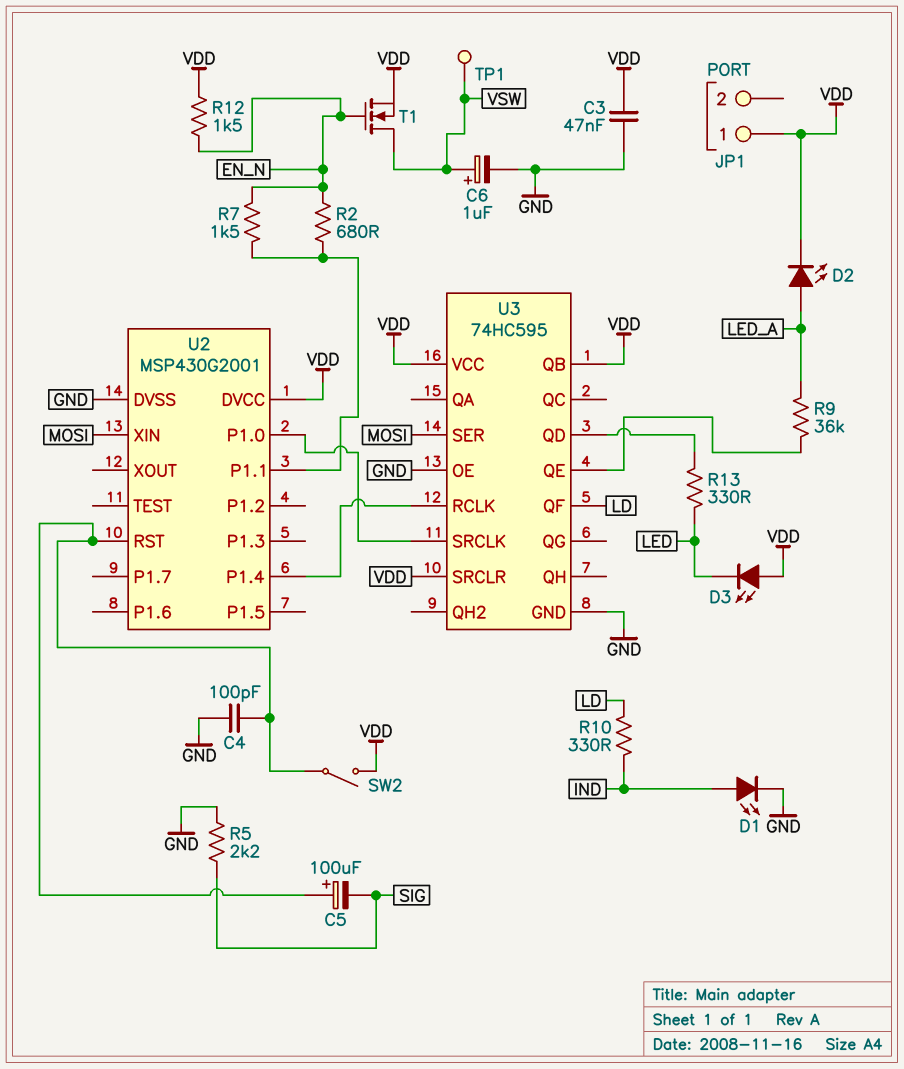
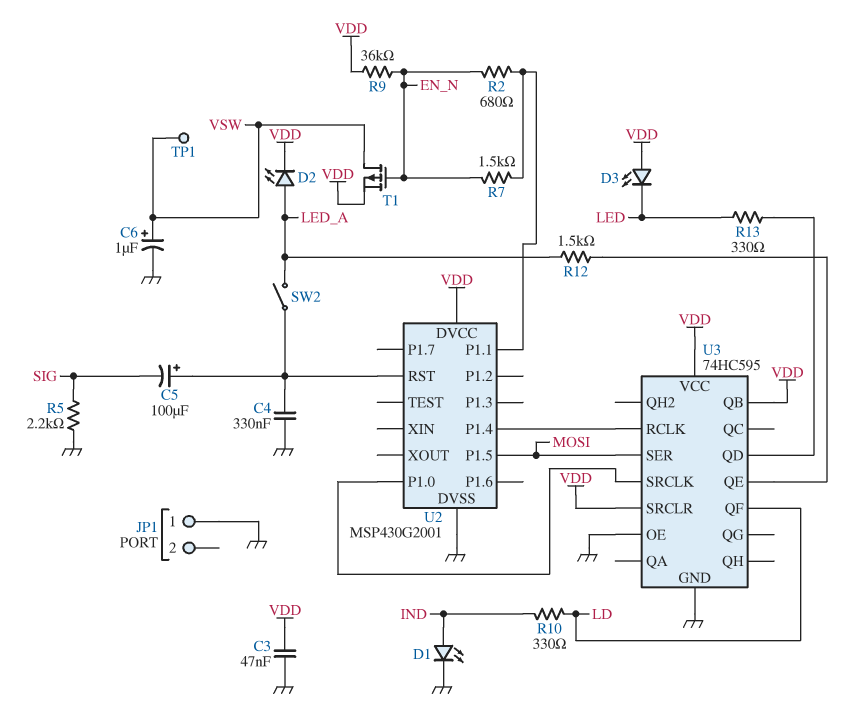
C4: 100pF (GND, U2/RST) -> 330nF (GND, U2/RST)
JP1 pin 1: VDD -> GND
R9: 36k (LED_A, U3/QE) -> 36k (EN_N, VDD)
R12: 1.5k (EN_N, VDD) -> 1.5k (LED_A, U3/QE)
SW2: switch (U2/RST, VDD) -> switch (LED_A, U2/RST)
T1: NMOS (G EN_N, D VSW, S VDD) -> PMOS (G EN_N, D VSW, S VDD)
U2 pin P1.5: none -> MOSI
U2 pin XIN: MOSI -> none

